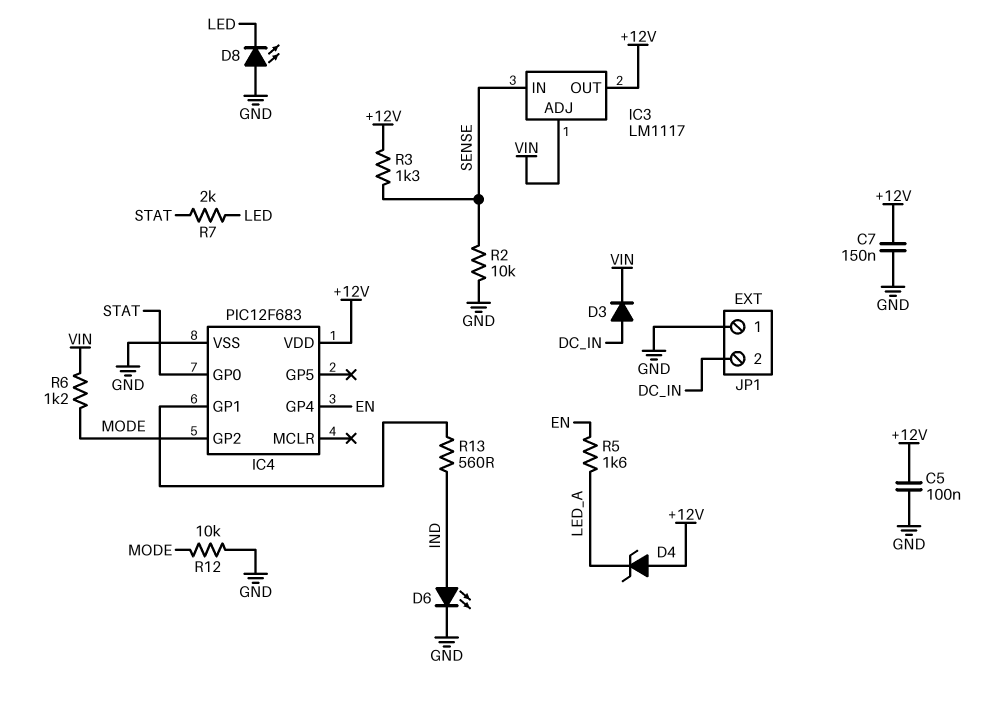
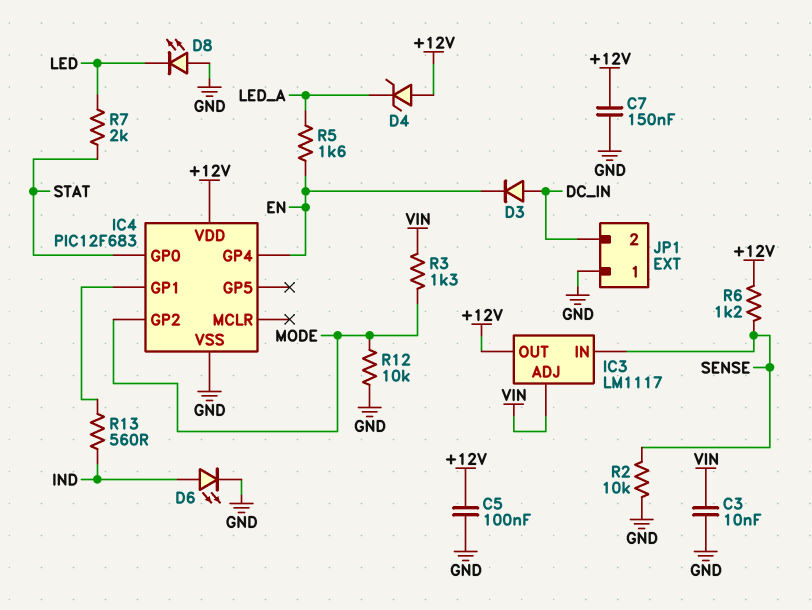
C3: none -> 10nF (GND, VIN)
D3: diode (A DC_IN, K VIN) -> diode (A DC_IN, K EN)
R3: 1.3k (+12V, SENSE) -> 1.3k (MODE, VIN)
R6: 1.2k (MODE, VIN) -> 1.2k (+12V, SENSE)

